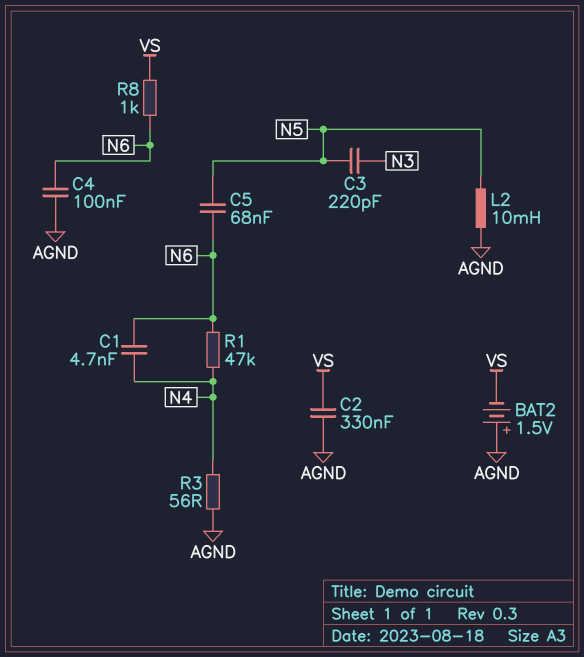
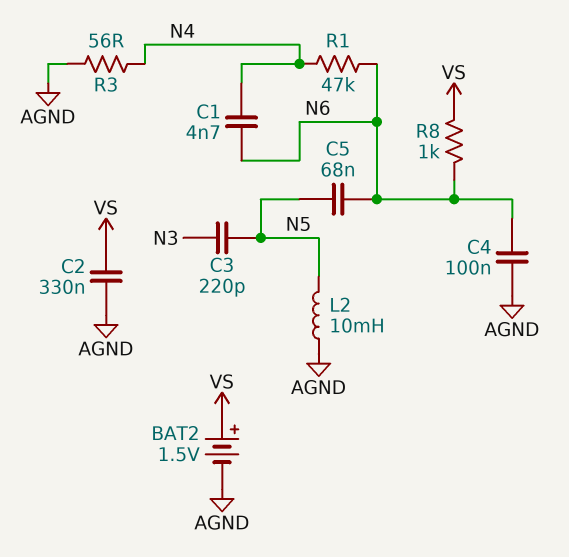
BAT2: 1.5V (plus AGND, minus VS) -> 1.5V (plus VS, minus AGND)

